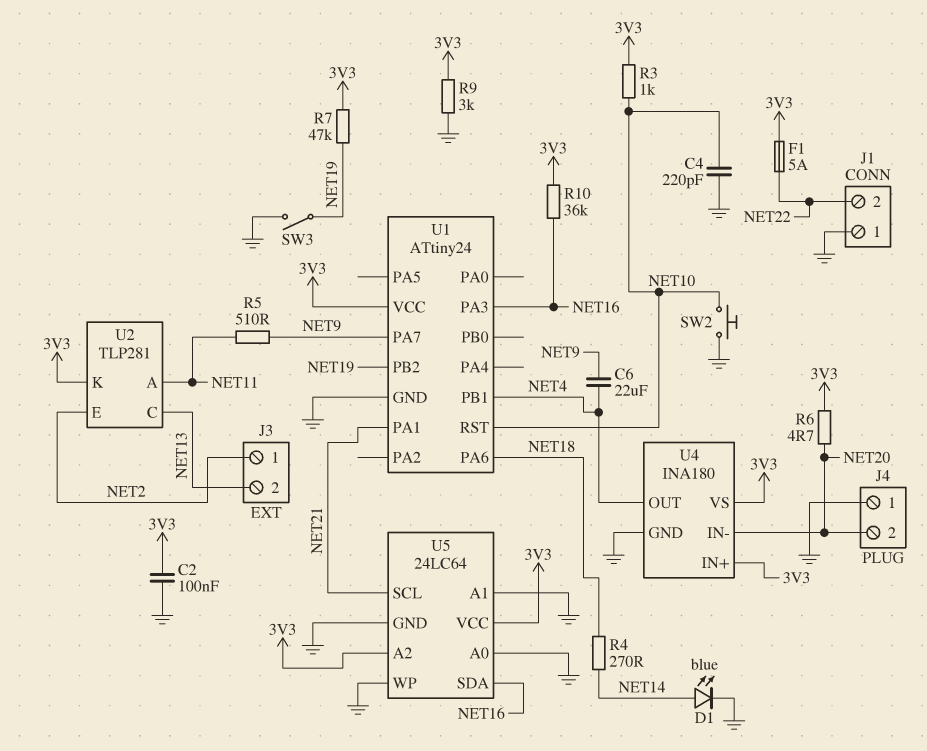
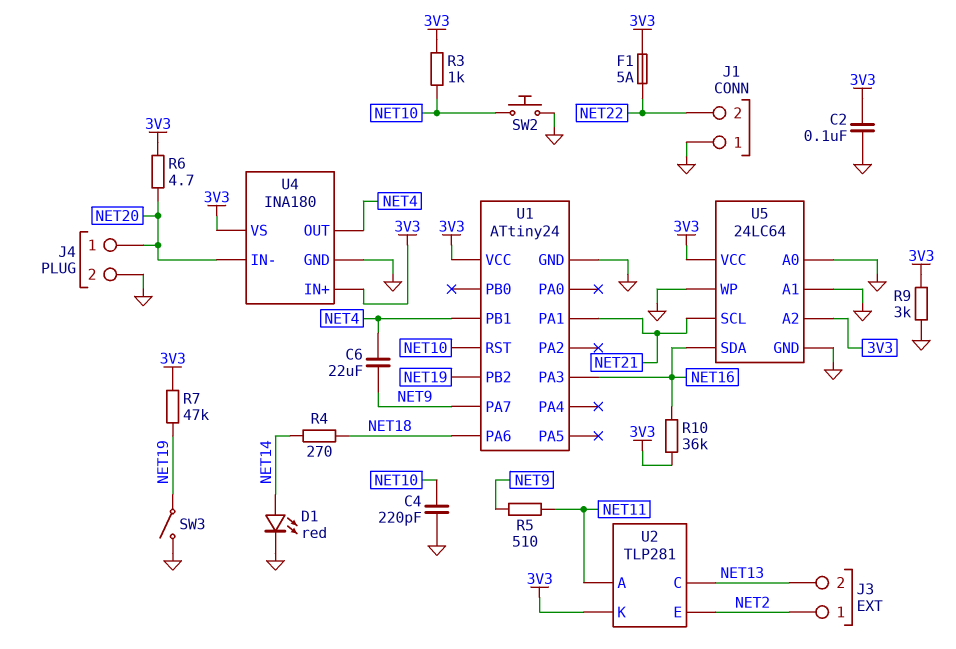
D1: LED blue (A NET14, K GND) -> LED red (A NET14, K GND)
J4 pin 1: GND -> NET20
J4 pin 2: NET20 -> GND

